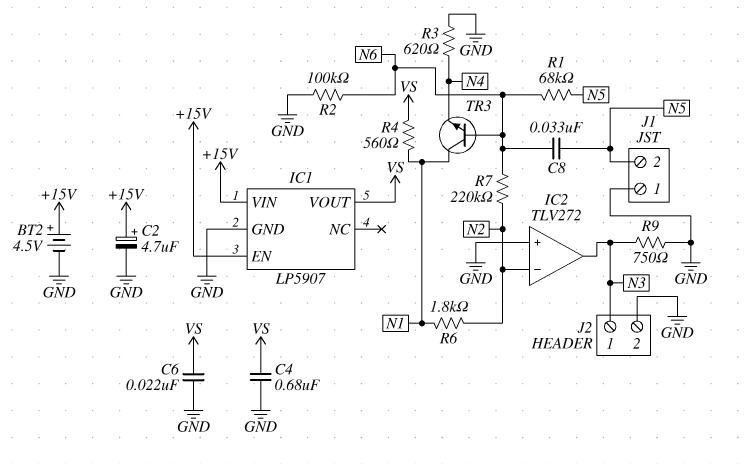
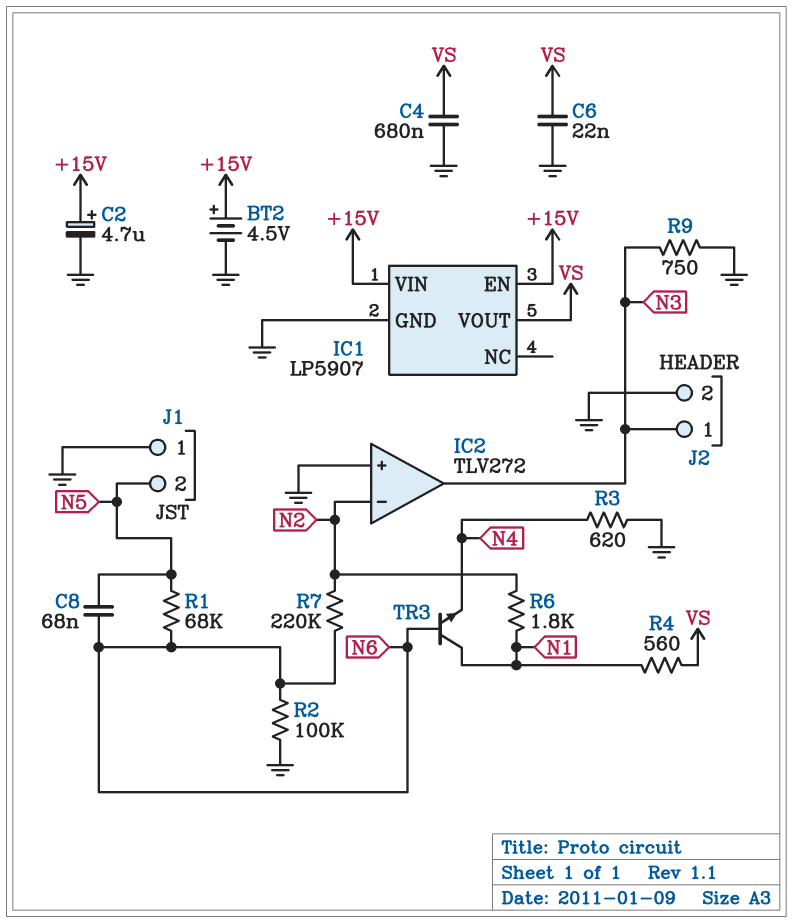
C8: 33nF (N5, N6) -> 68nF (N5, N6)

